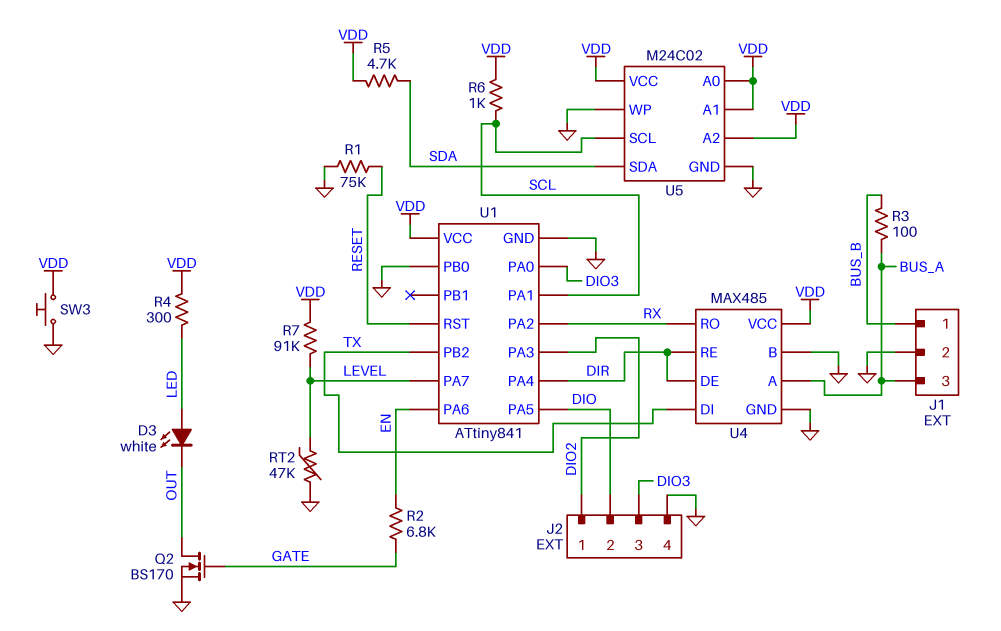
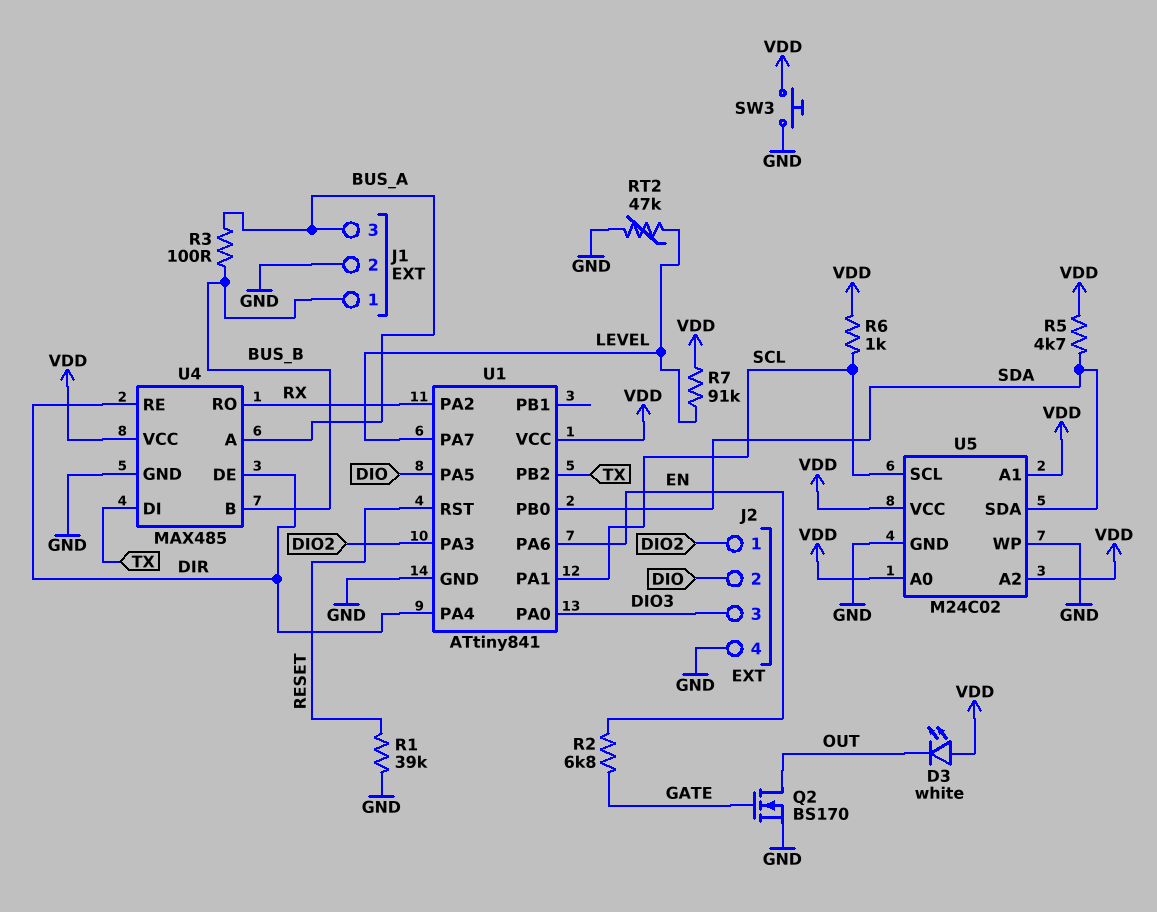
D3: LED white (A LED, K OUT) -> LED white (A VDD, K OUT)
R1: 75k (GND, RESET) -> 39k (GND, RESET)
R4: 300 (LED, VDD) -> none
U1 pin PB0: GND -> SDA
U4 pin B: GND -> BUS_B

